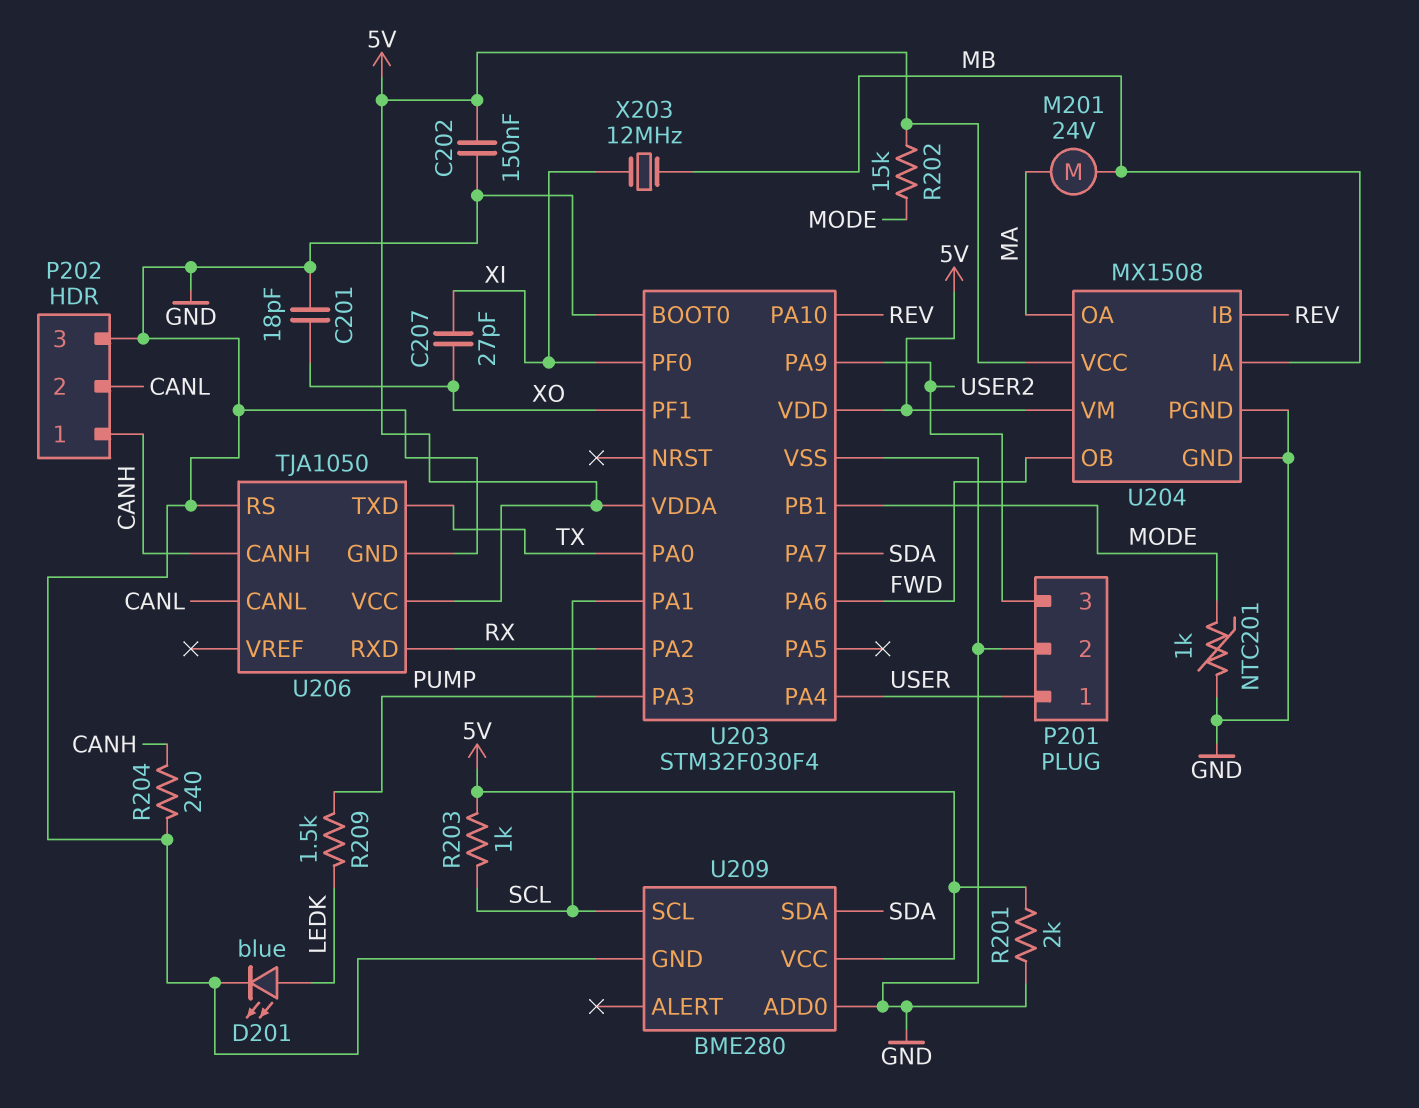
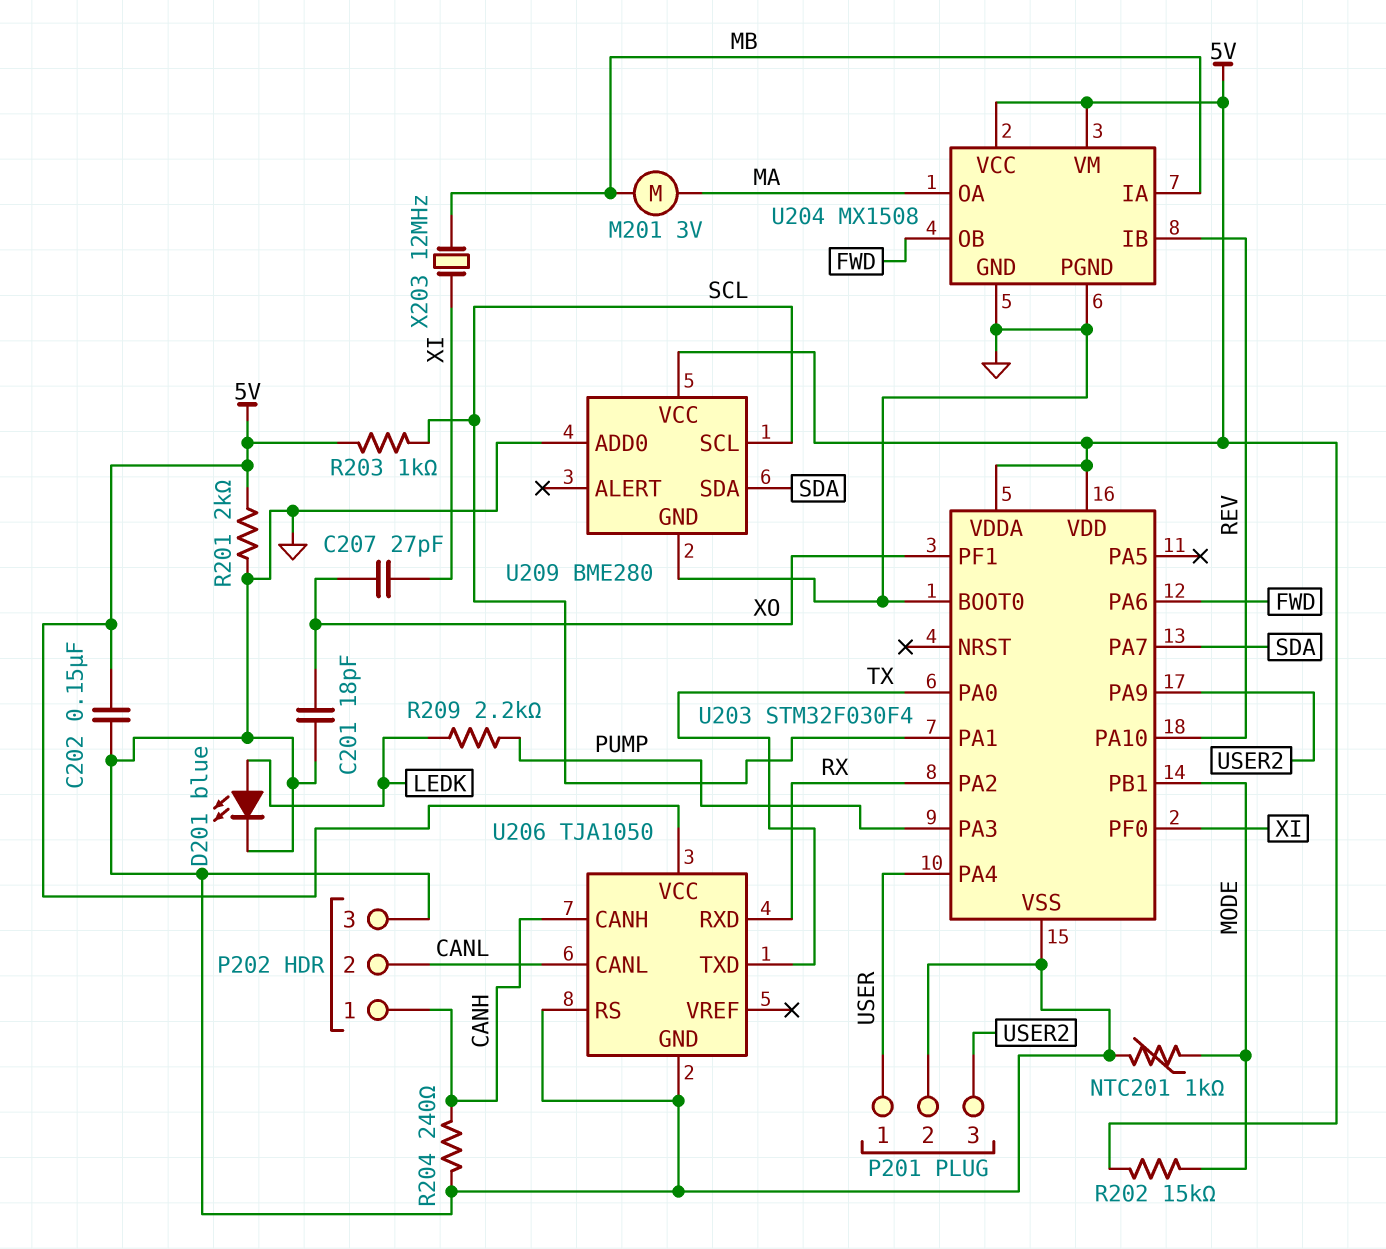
M201: motor 24V (MA, MB) -> motor 3V (MA, MB)
R209: 1.5k (LEDK, PUMP) -> 2.2k (LEDK, PUMP)

